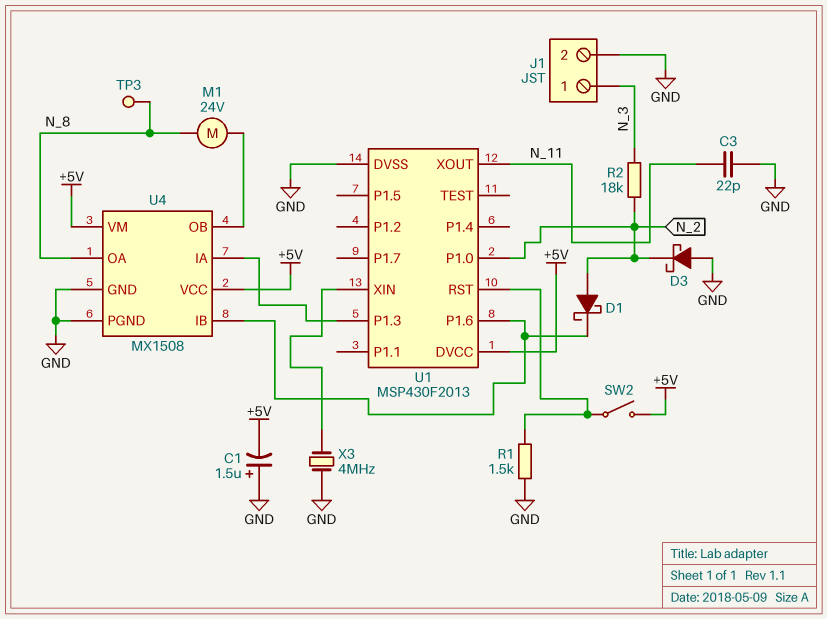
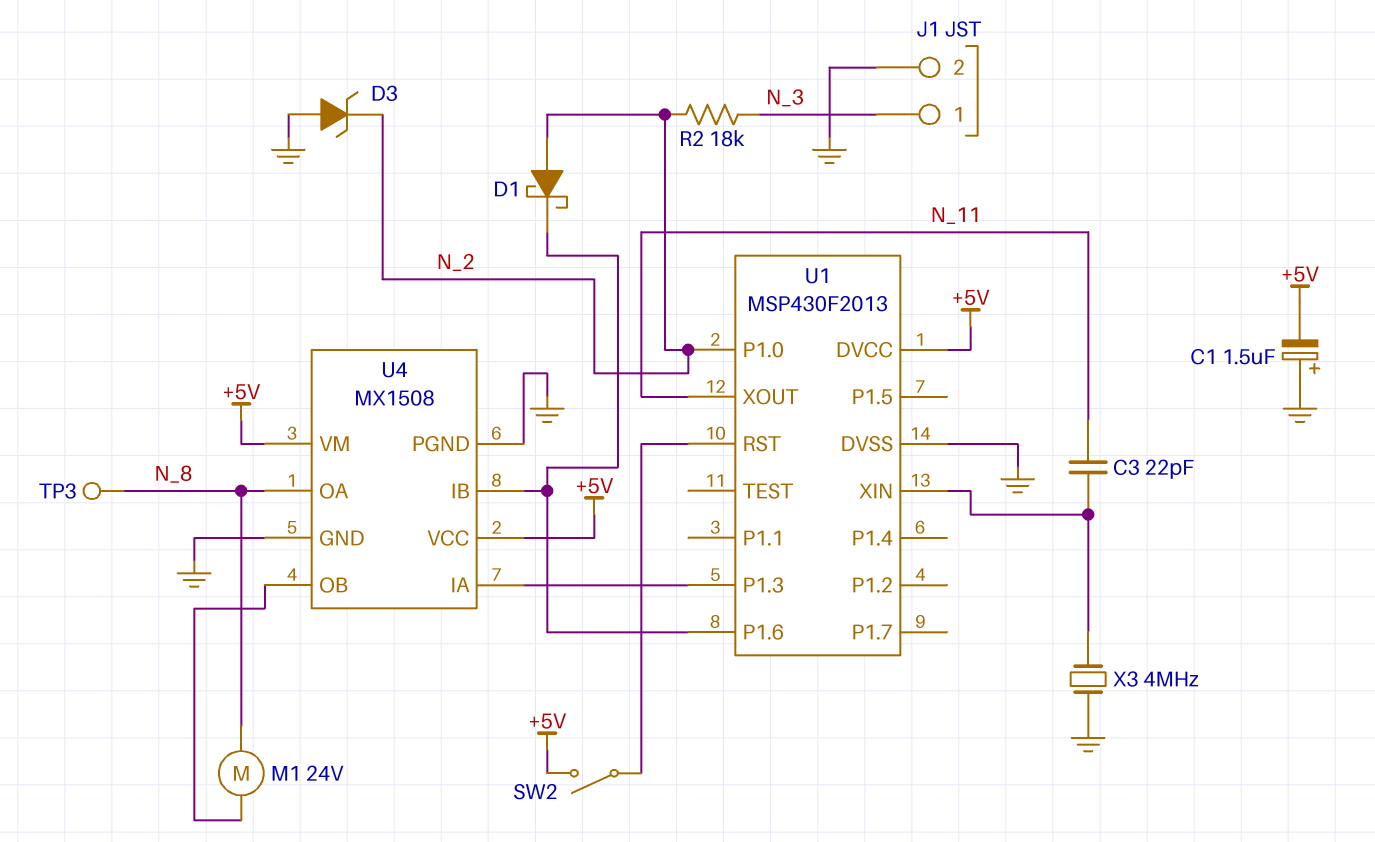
C3: 22pF (GND, N_11) -> 22pF (N_11, U1/XIN)
D3: schottky (A GND, K N_2) -> zener (A GND, K N_2)
R1: 1.5k (GND, U1/RST) -> none

